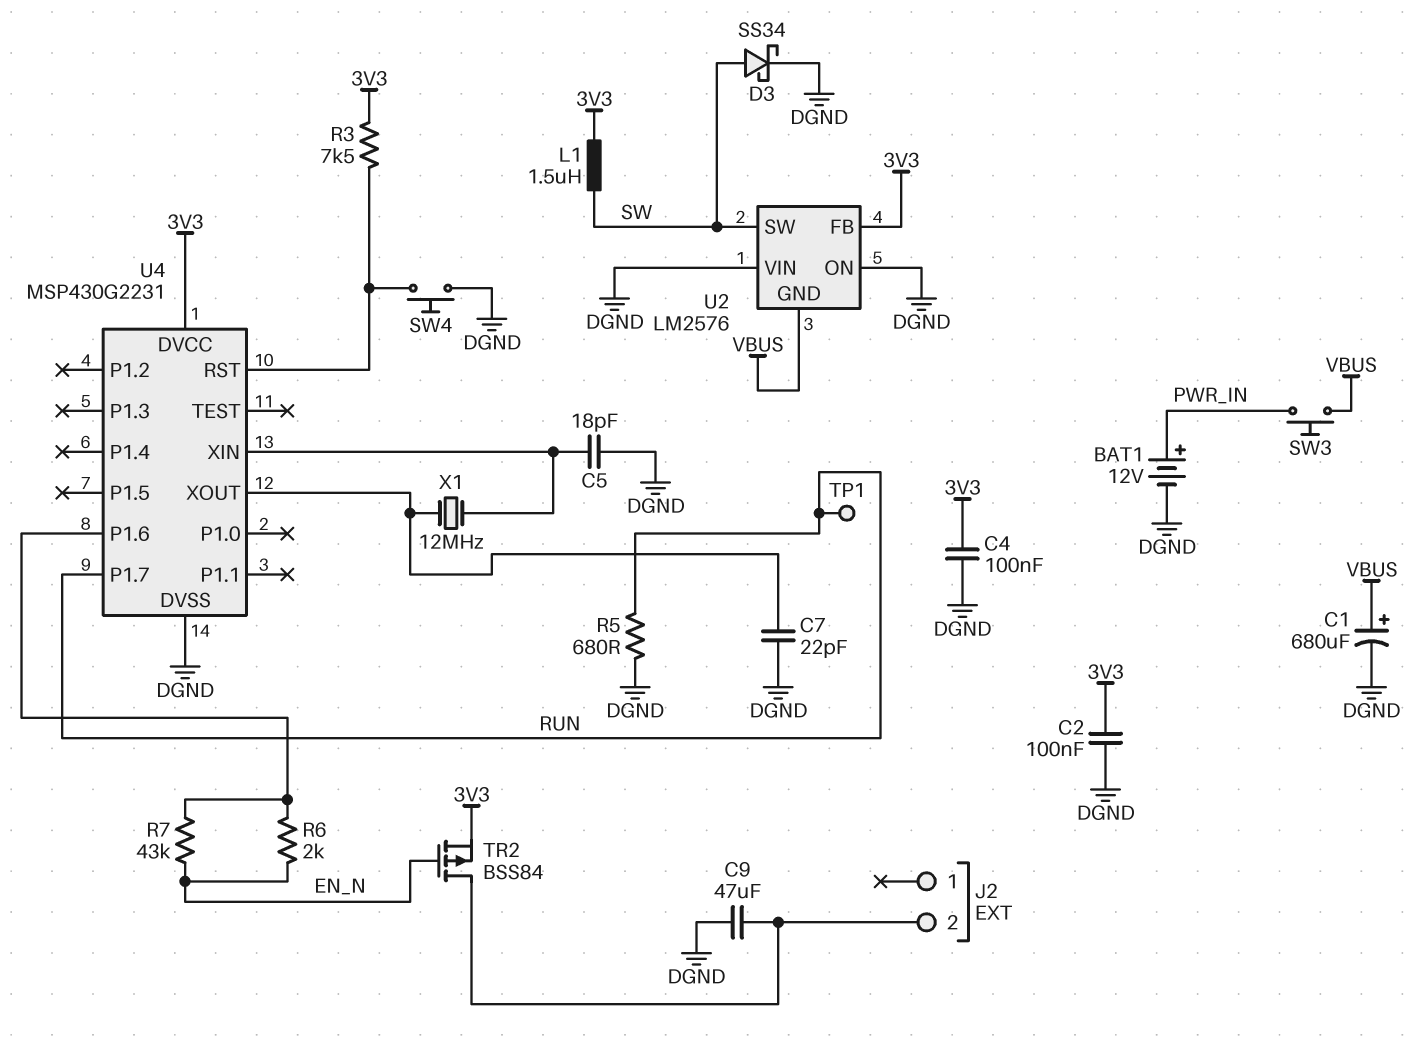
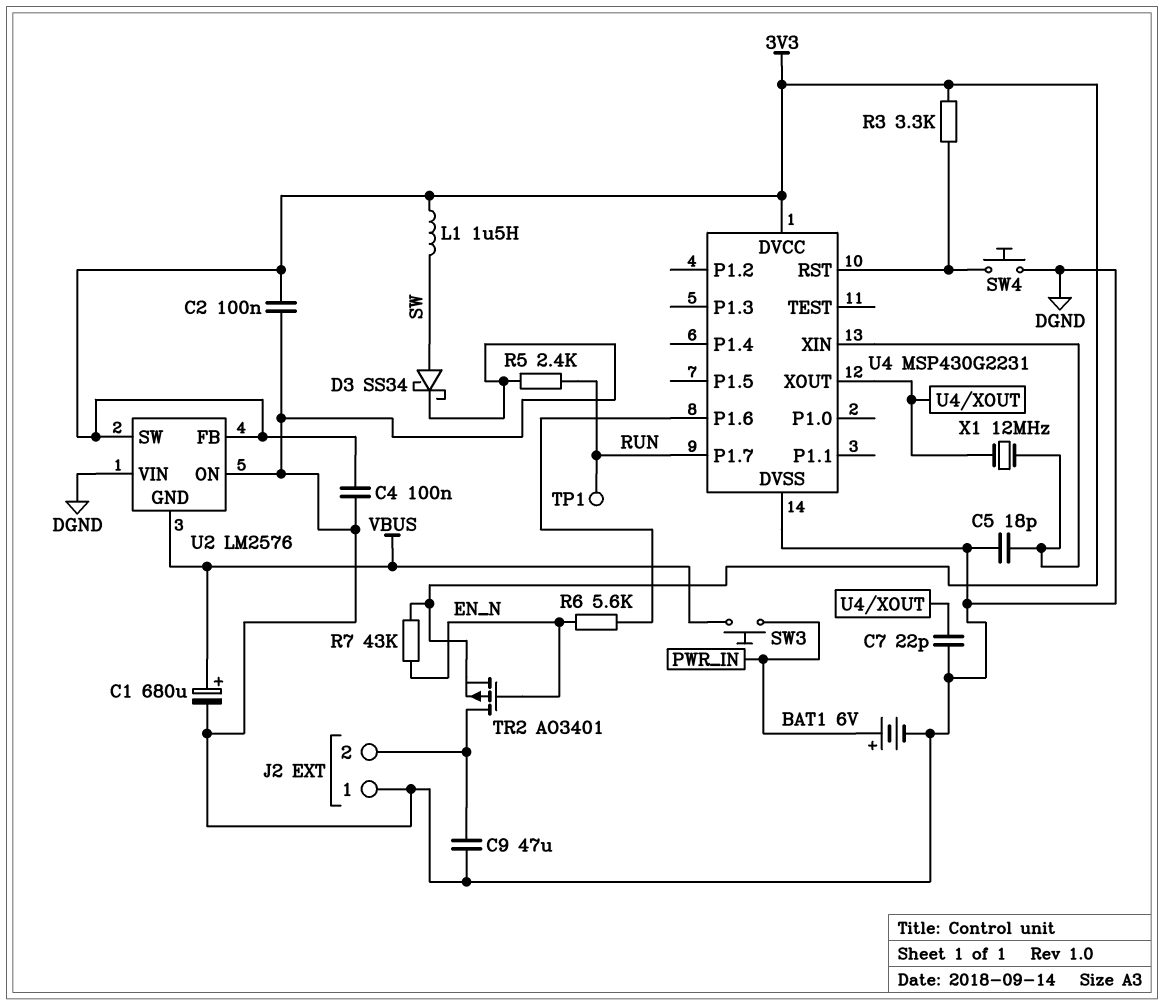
BAT1: 12V (plus PWR_IN, minus DGND) -> 6V (plus PWR_IN, minus DGND)
J2 pin 1: none -> DGND
R3: 7.5k (3V3, U4/RST) -> 3.3k (3V3, U4/RST)
R5: 680 (DGND, RUN) -> 2.4k (DGND, RUN)
R6: 2k (EN_N, U4/P1.6) -> 5.6k (EN_N, U4/P1.6)
R7: 43k (EN_N, U4/P1.6) -> 43k (3V3, EN_N)
TR2: PMOS BSS84 (G EN_N, D J2/2, S 3V3) -> PMOS AO3401 (G EN_N, D J2/2, S 3V3)
U2 pin SW: SW -> 3V3

